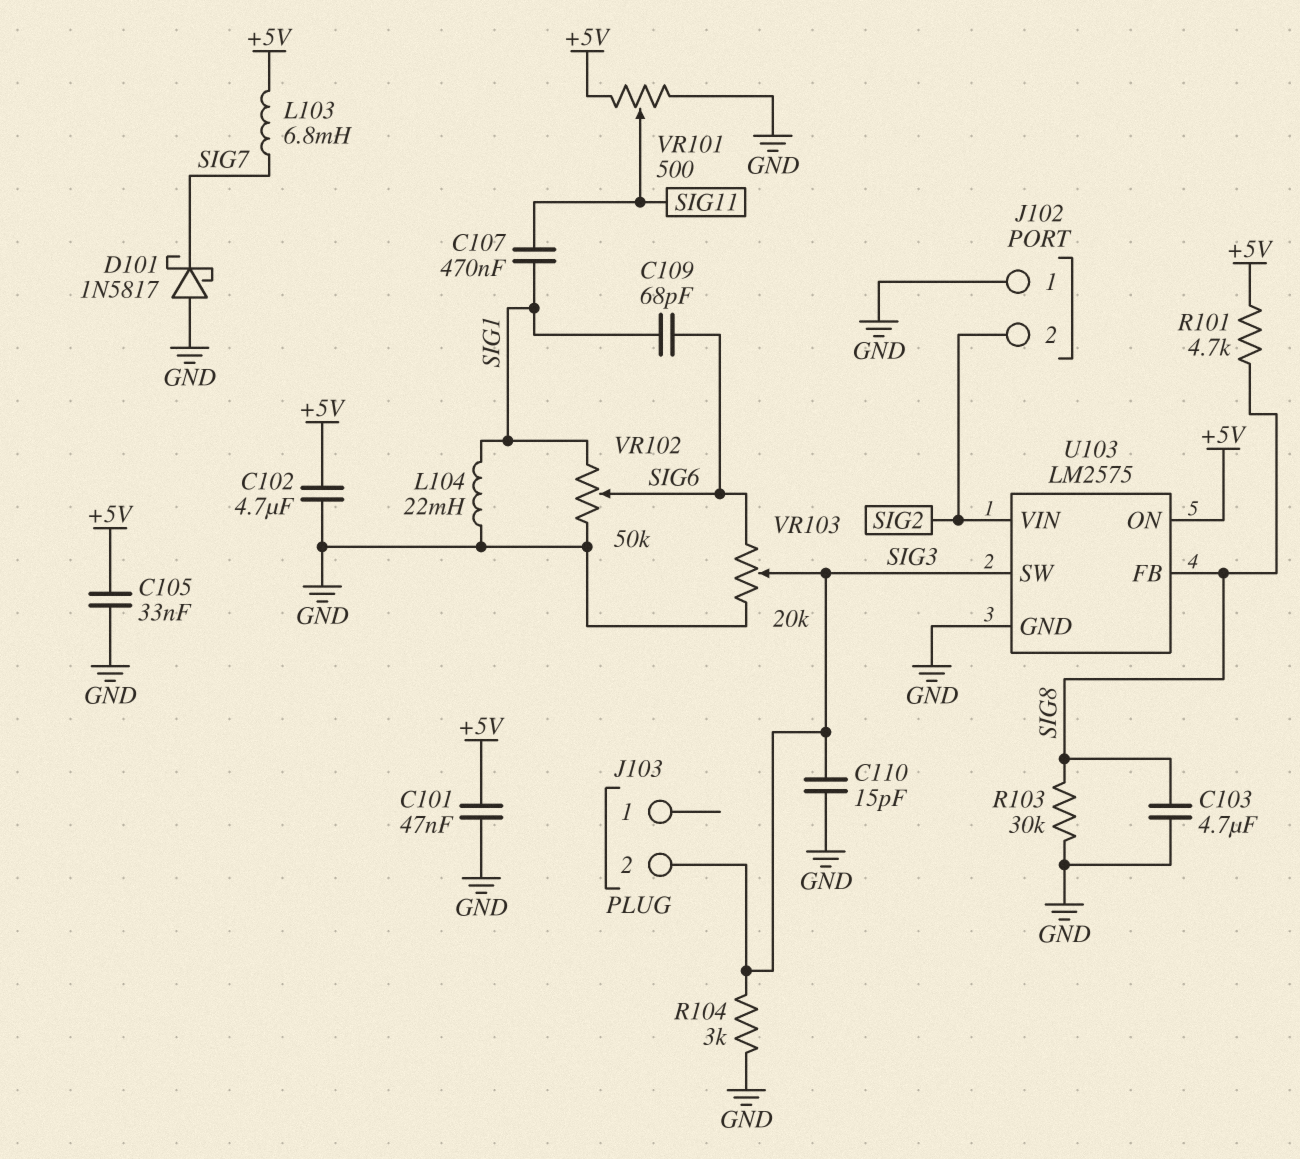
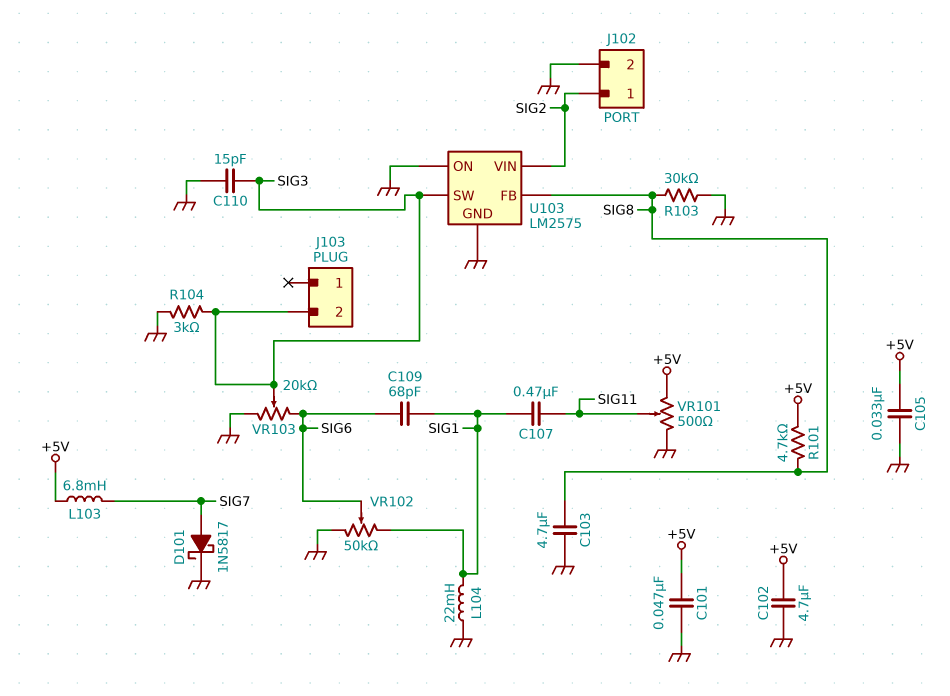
D101: schottky 1N5817 (A GND, K SIG7) -> schottky 1N5817 (A SIG7, K GND)
J102 pin 1: GND -> SIG2
J102 pin 2: SIG2 -> GND
U103 pin ON: +5V -> GND

